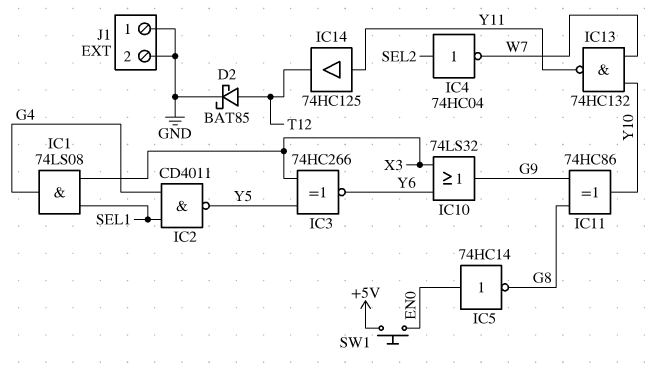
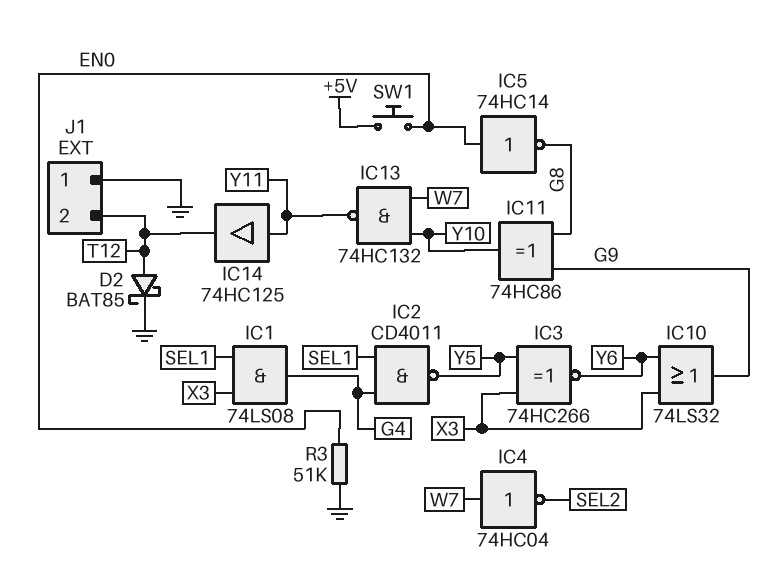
IC4: NOT 74HC04 (in SEL2, out W7) -> NOT 74HC04 (in W7, out SEL2)
J1 pin 2: GND -> T12
R3: none -> 51k (EN0, GND)

